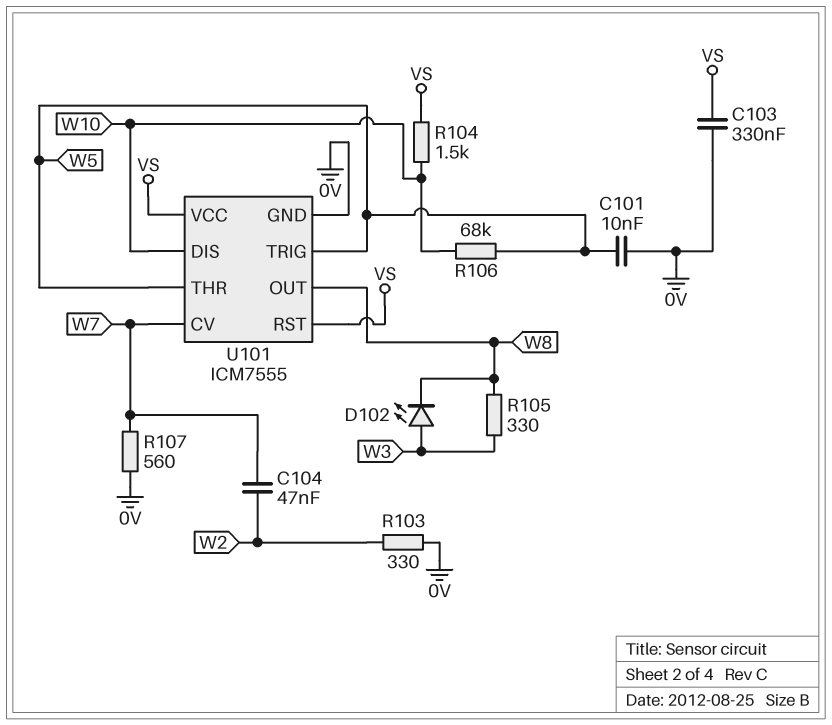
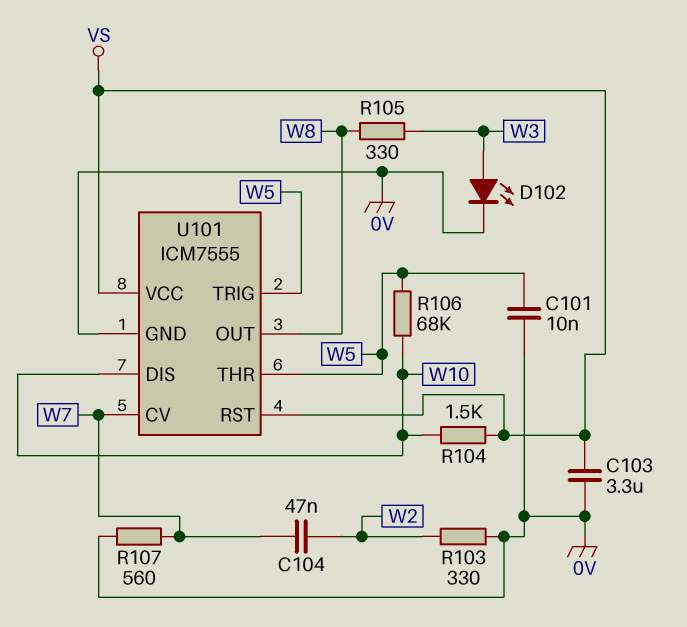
C103: 330nF (0V, VS) -> 3.3uF (0V, VS)
D102: LED (A W3, K W8) -> LED (A W3, K 0V)

